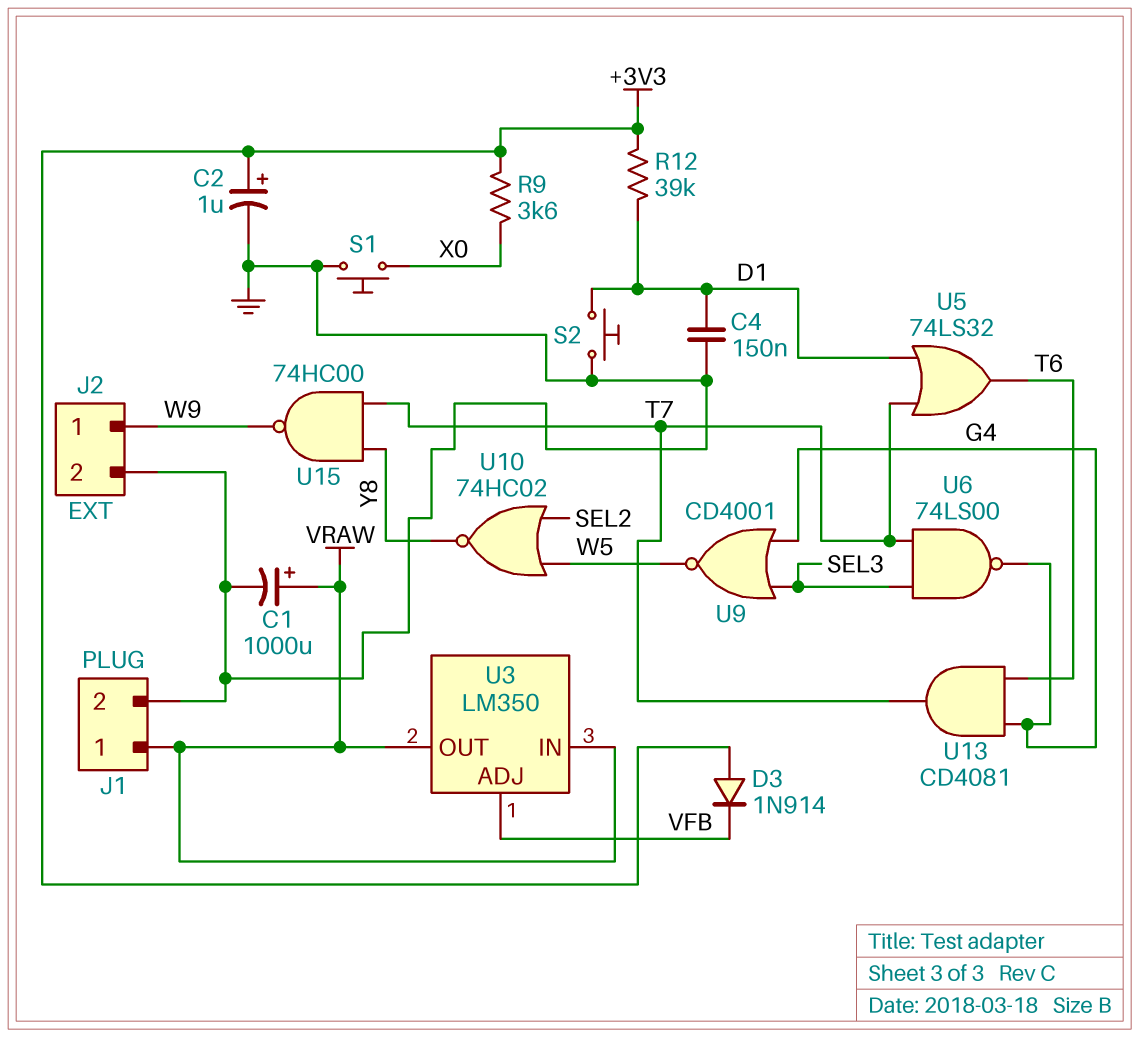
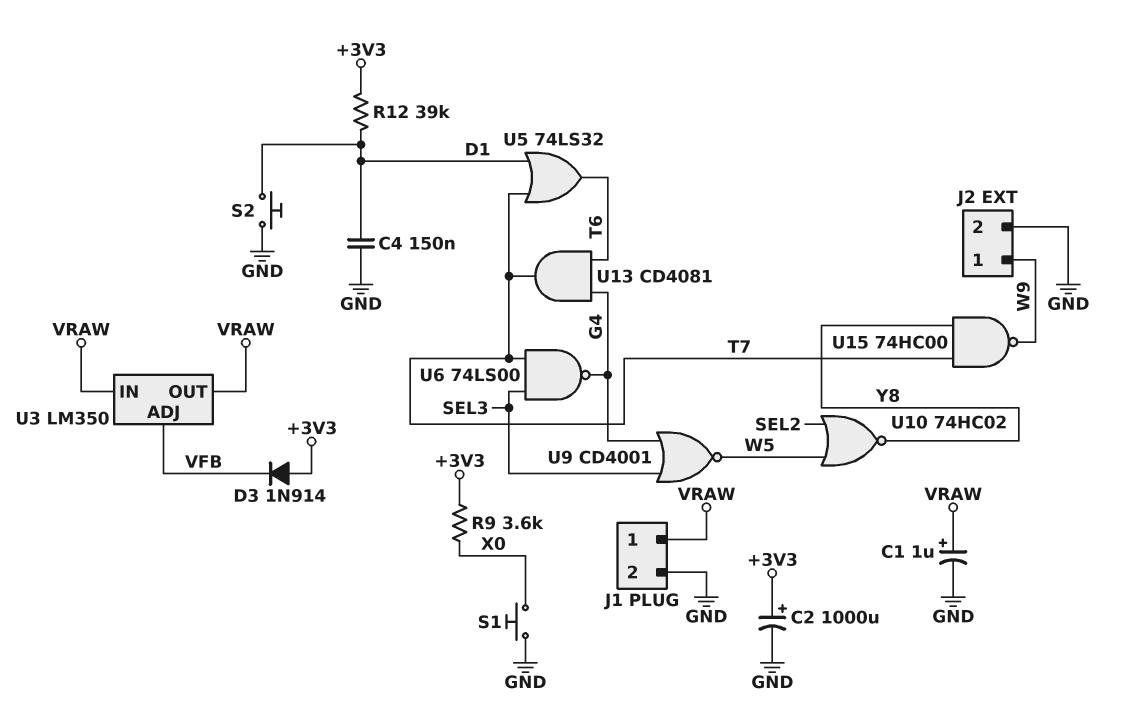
C1: 1000uF (plus VRAW, minus GND) -> 1uF (plus VRAW, minus GND)
C2: 1uF (plus +3V3, minus GND) -> 1000uF (plus +3V3, minus GND)

